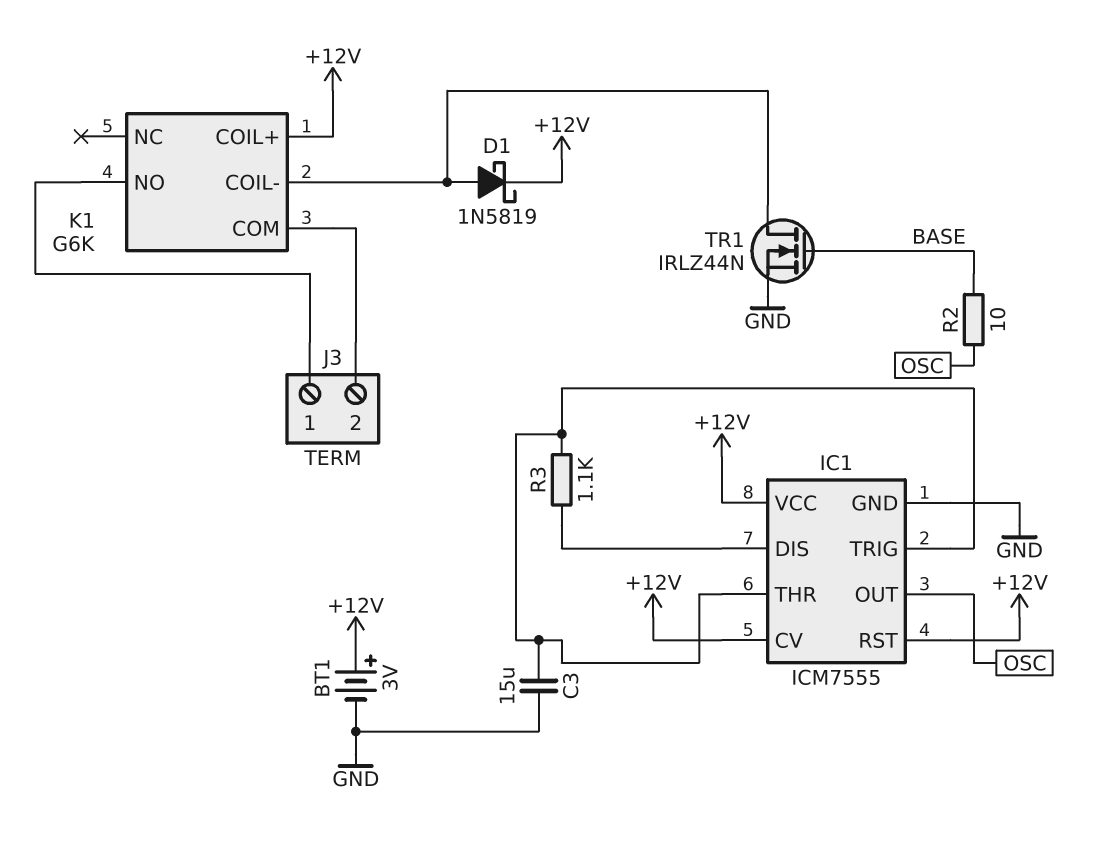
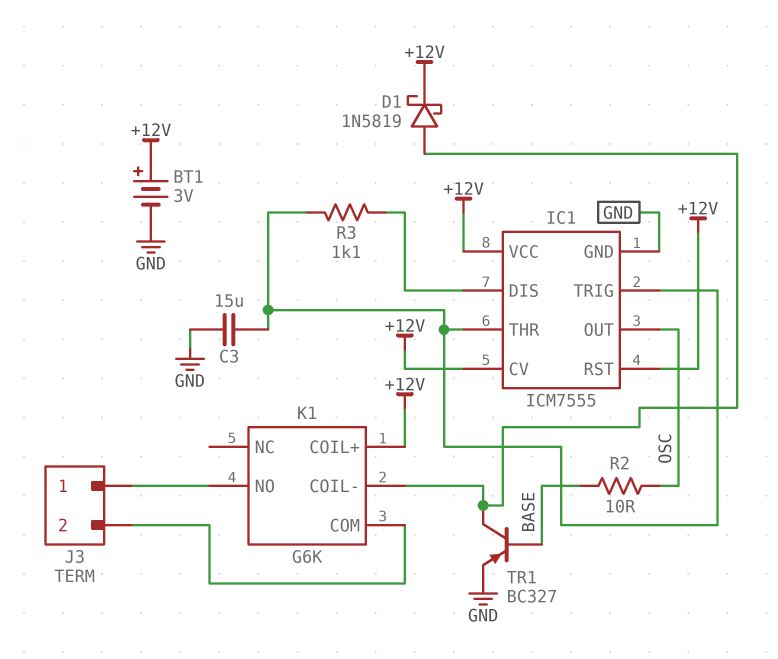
TR1: NMOS IRLZ44N (G BASE, D K1/COIL-, S GND) -> PNP BC327 (B BASE, C K1/COIL-, E GND)

